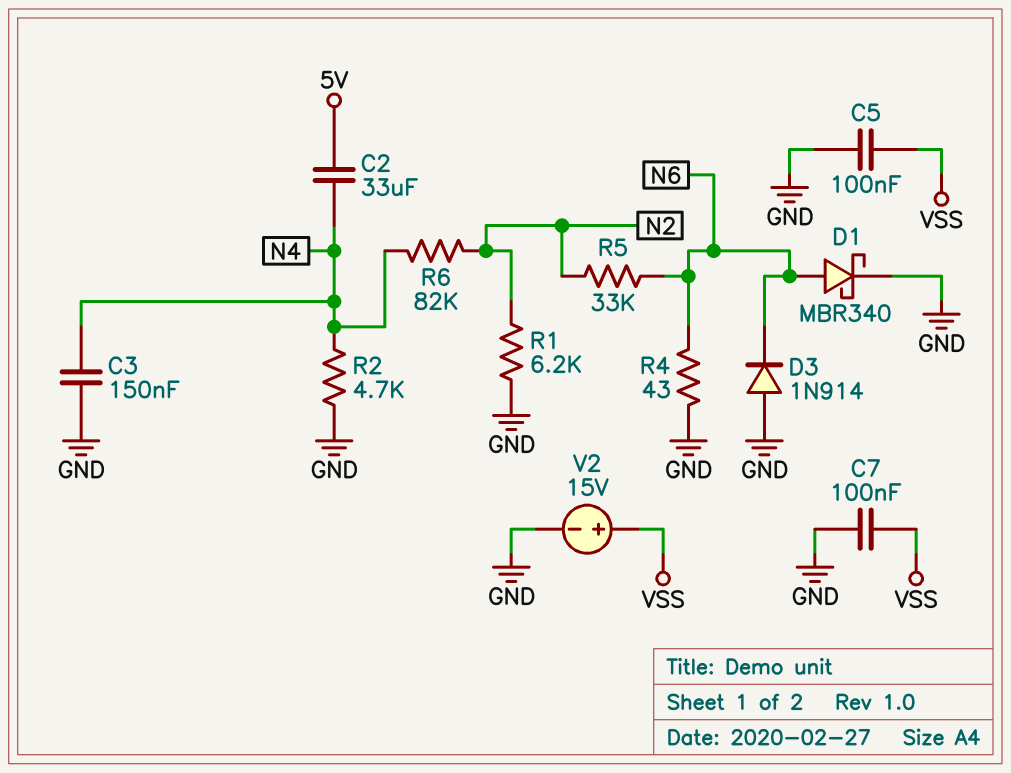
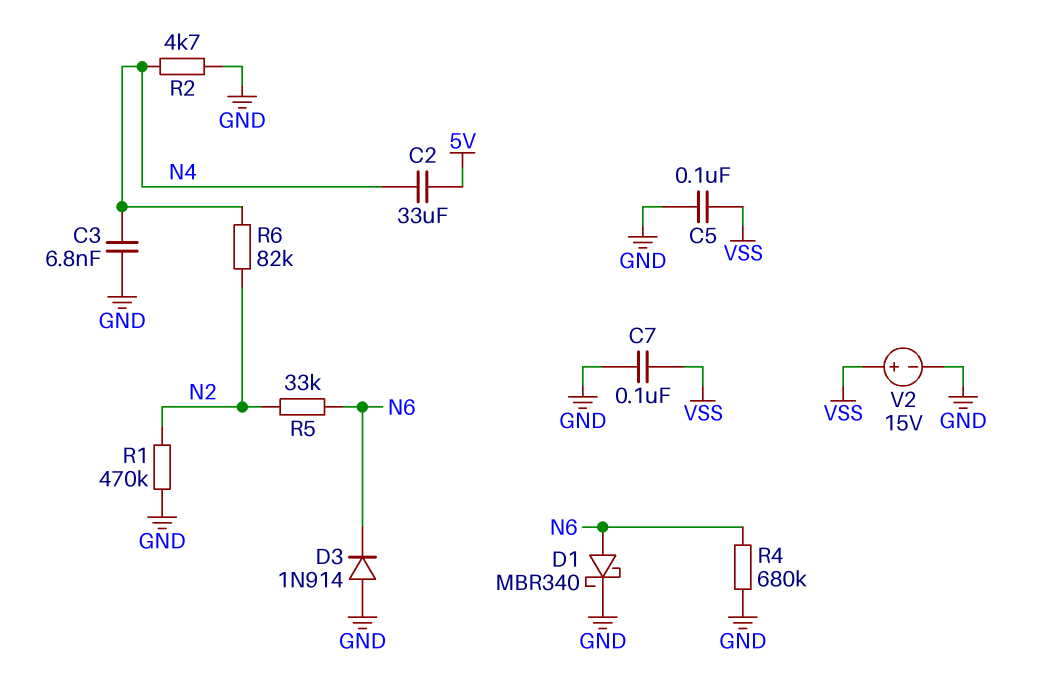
C3: 150nF (GND, N4) -> 6.8nF (GND, N4)
R1: 6.2k (GND, N2) -> 470k (GND, N2)
R4: 43 (GND, N6) -> 680k (GND, N6)

